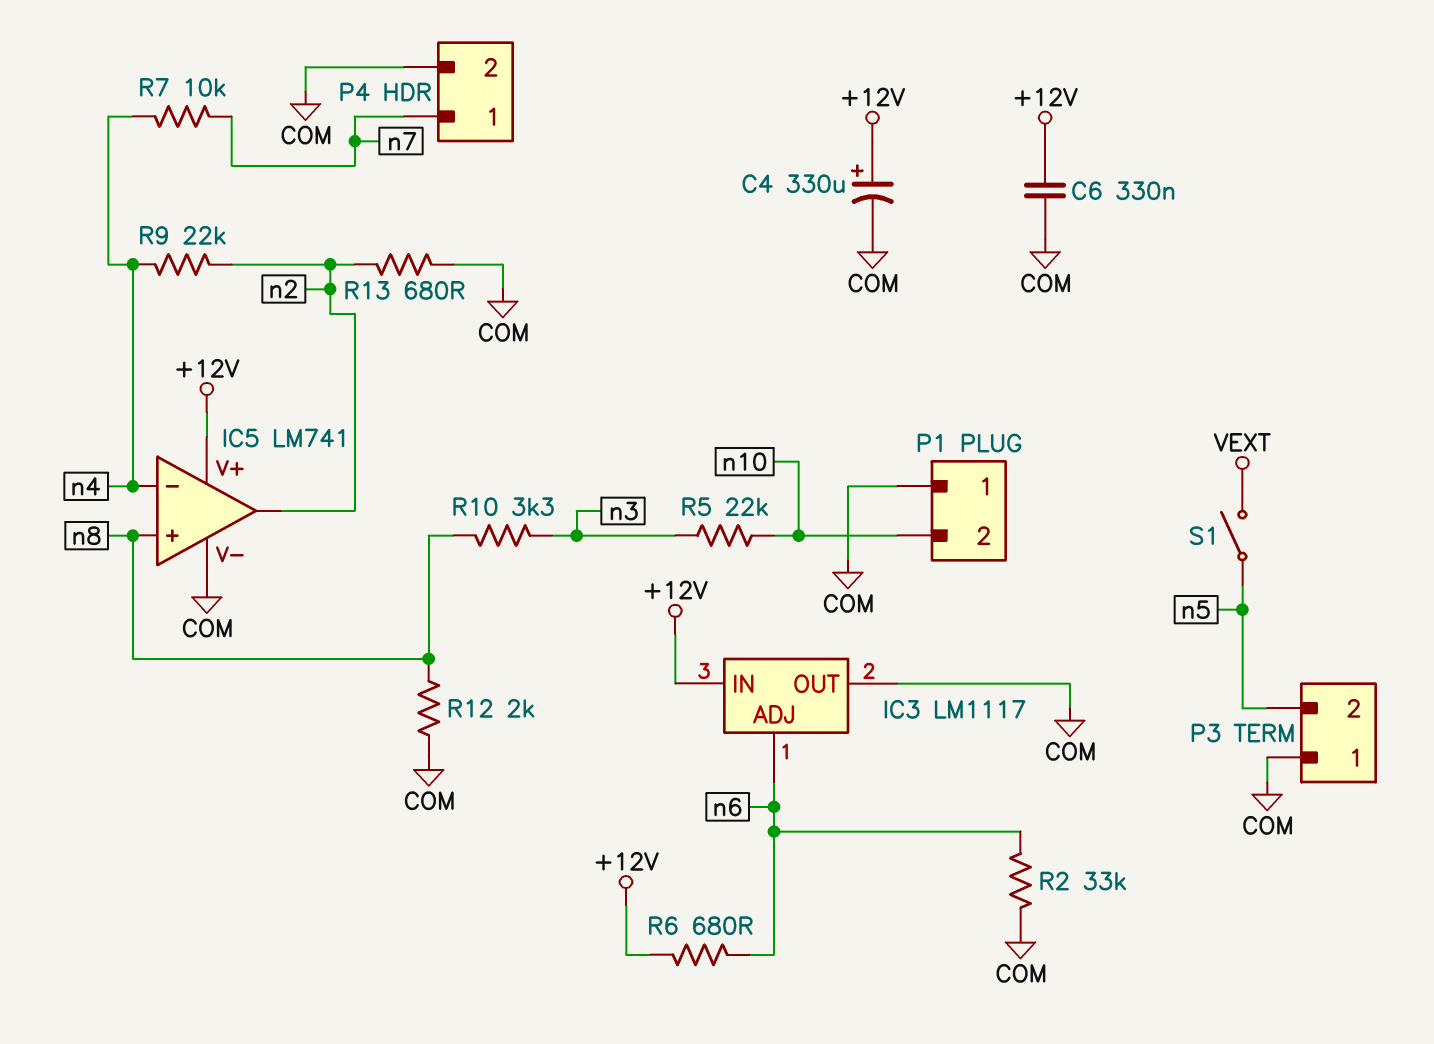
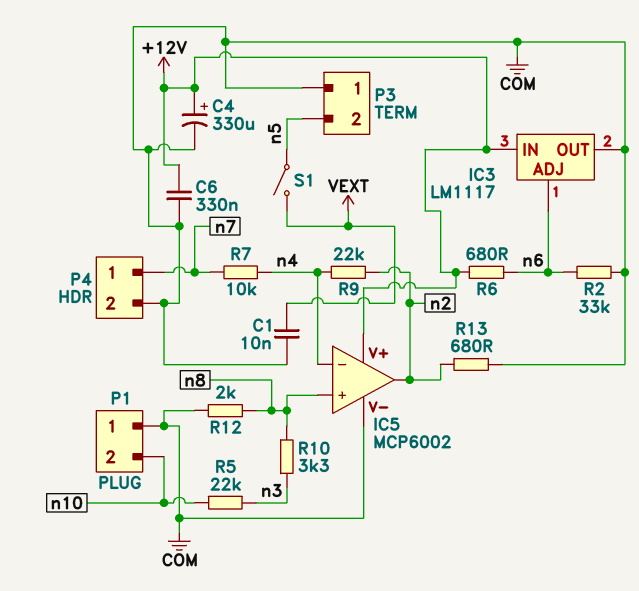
C1: none -> 10nF (COM, VEXT)
IC5: LM741 -> MCP6002

